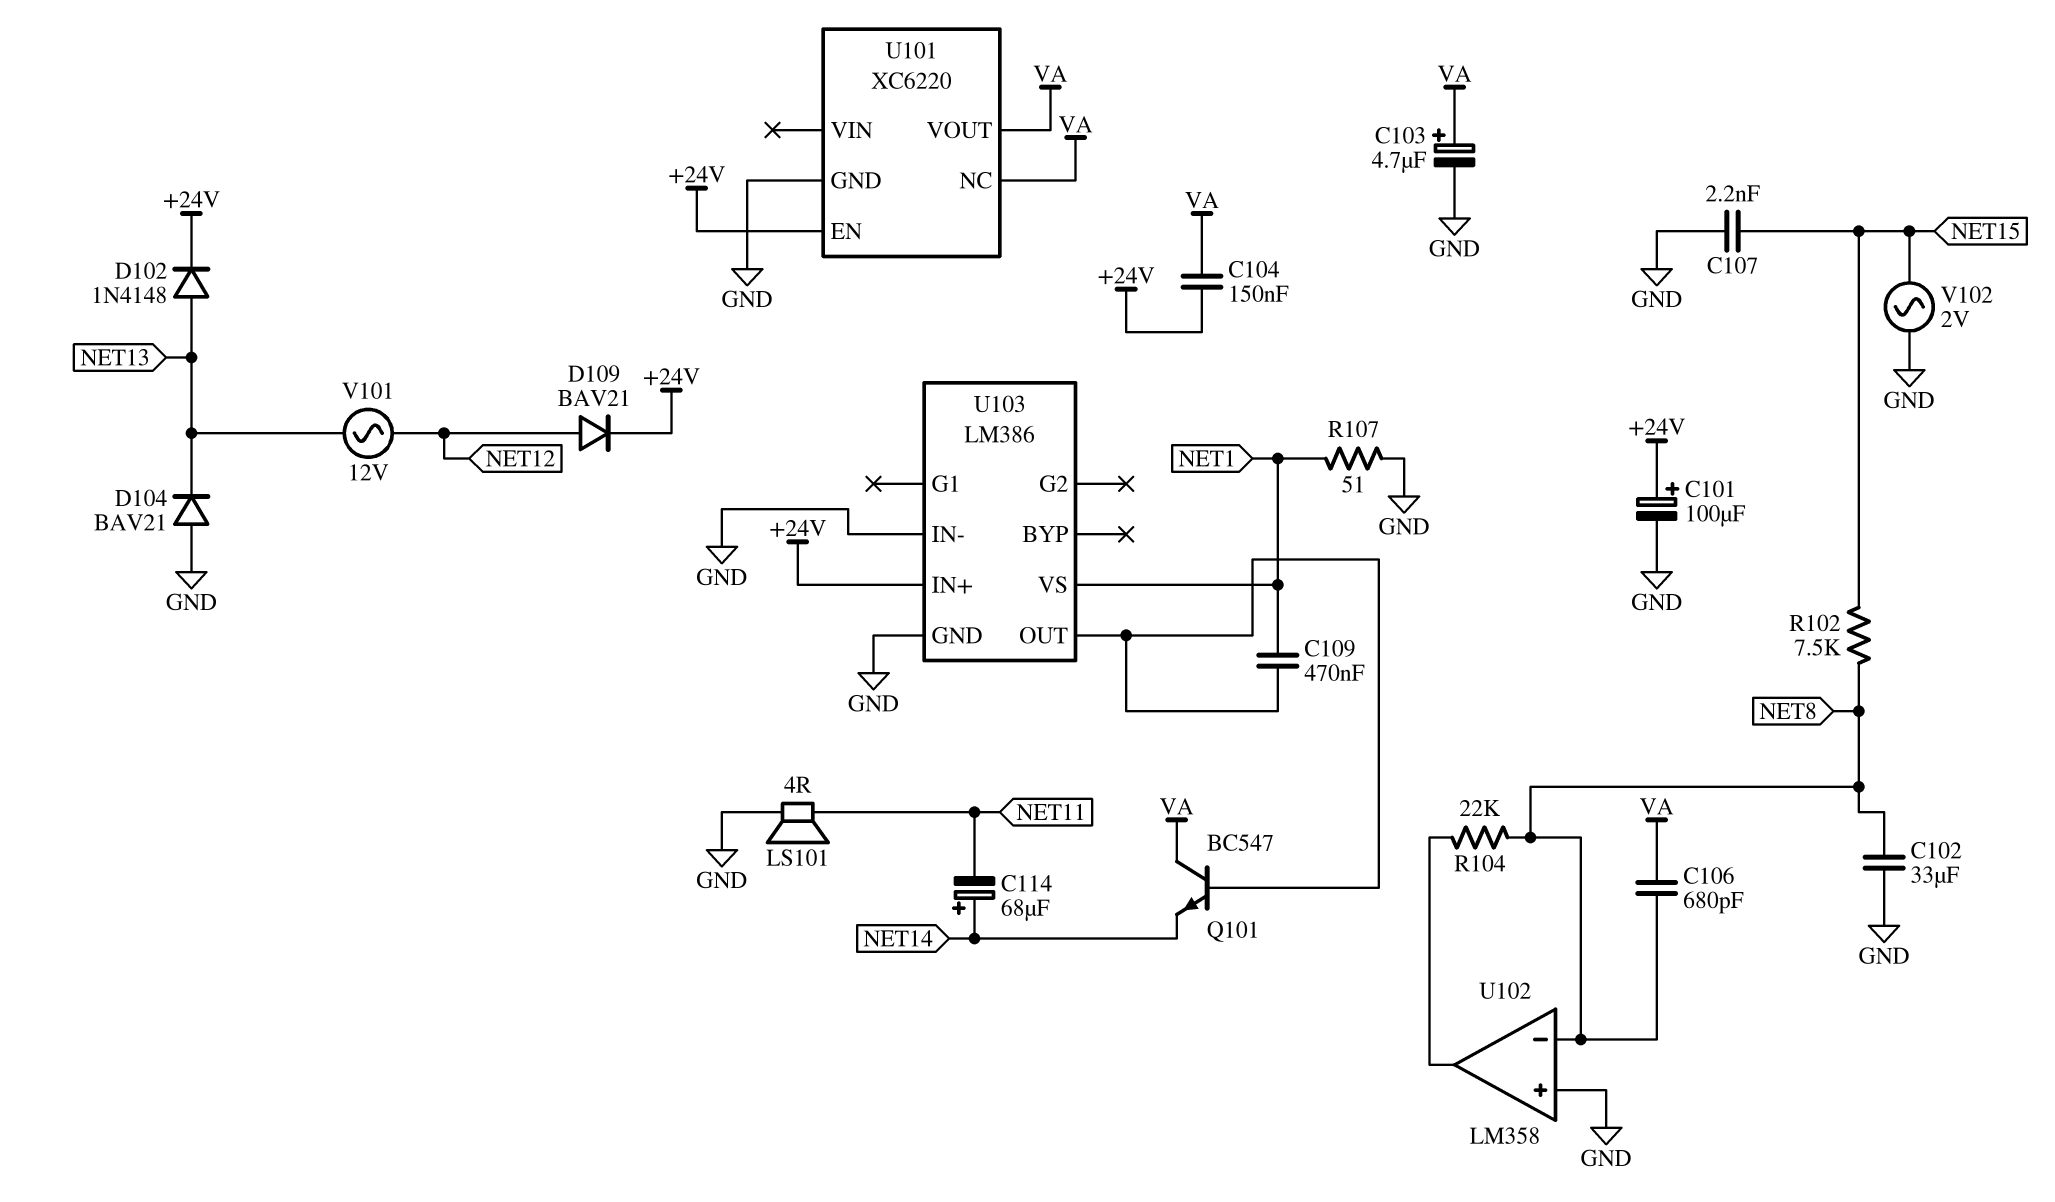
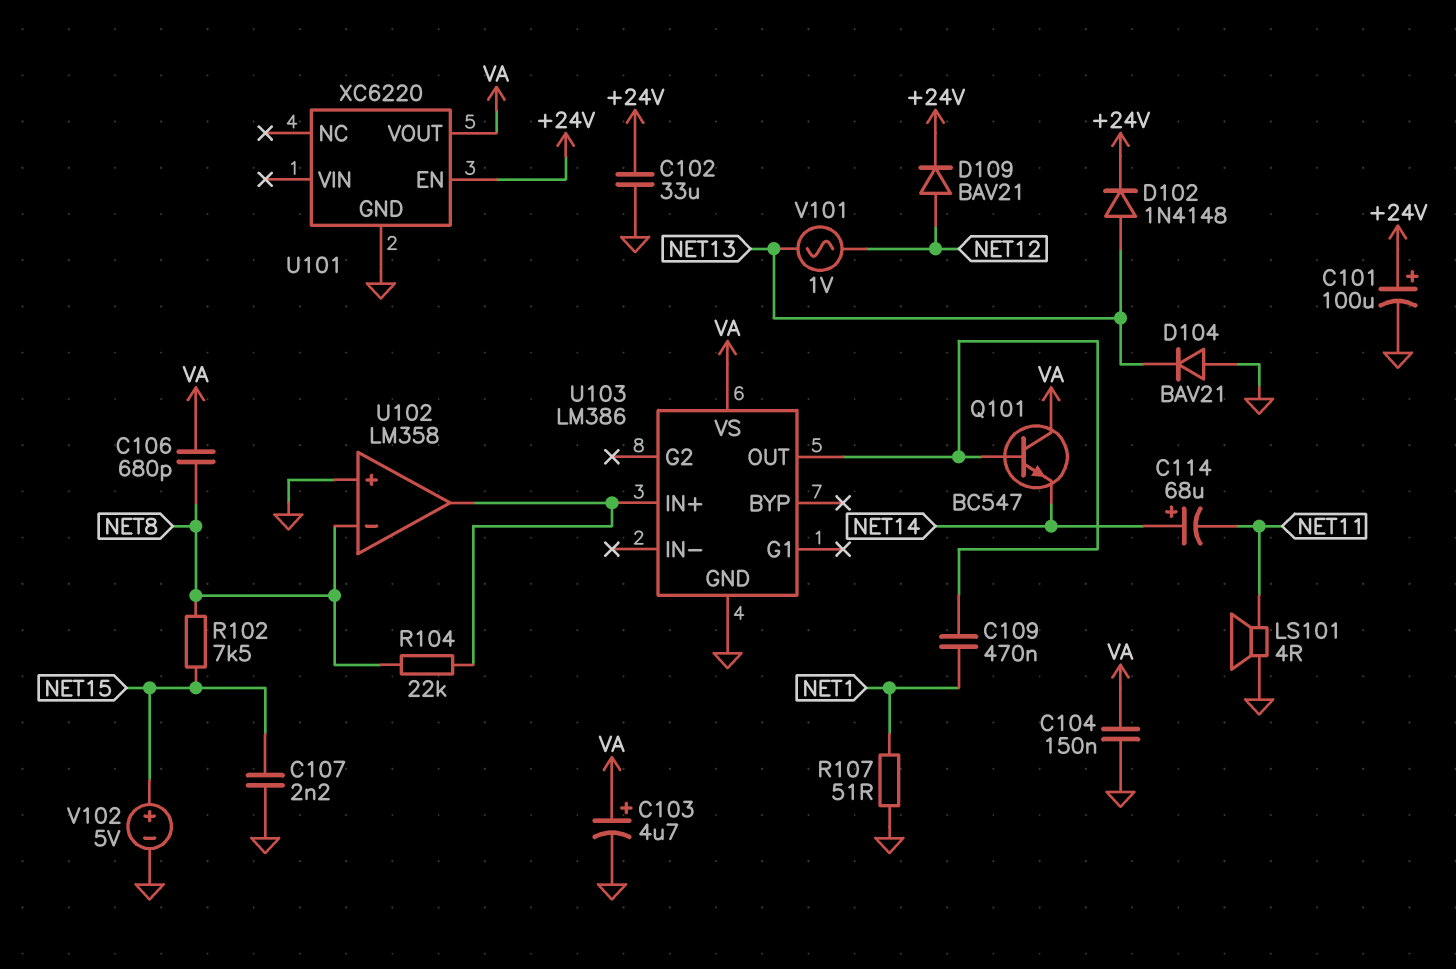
C102: 33uF (GND, NET8) -> 33uF (+24V, GND)
C104: 150nF (+24V, VA) -> 150nF (GND, VA)
U101 pin NC: VA -> none
U103 pin IN+: +24V -> U102/out
U103 pin IN-: GND -> none
U103 pin VS: NET1 -> VA
V101: AC 12V (NET12, NET13) -> AC 1V (NET12, NET13)
V102: AC 2V (GND, NET15) -> 5V (plus NET15, minus GND)

